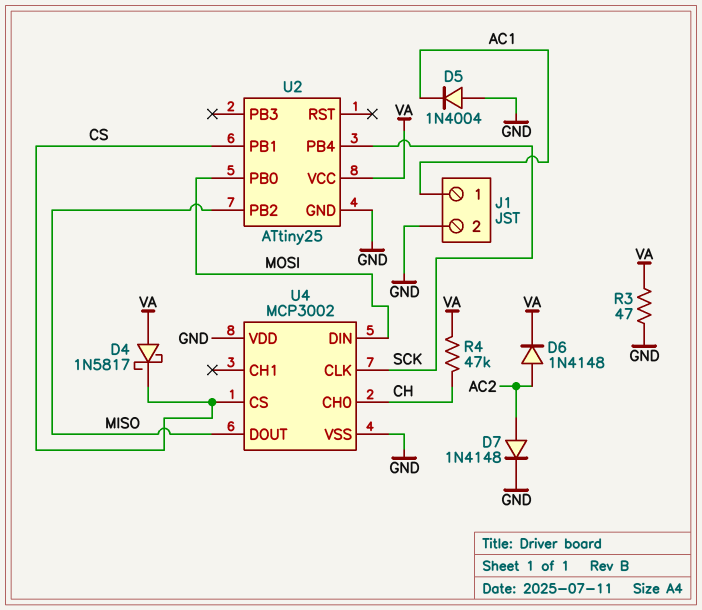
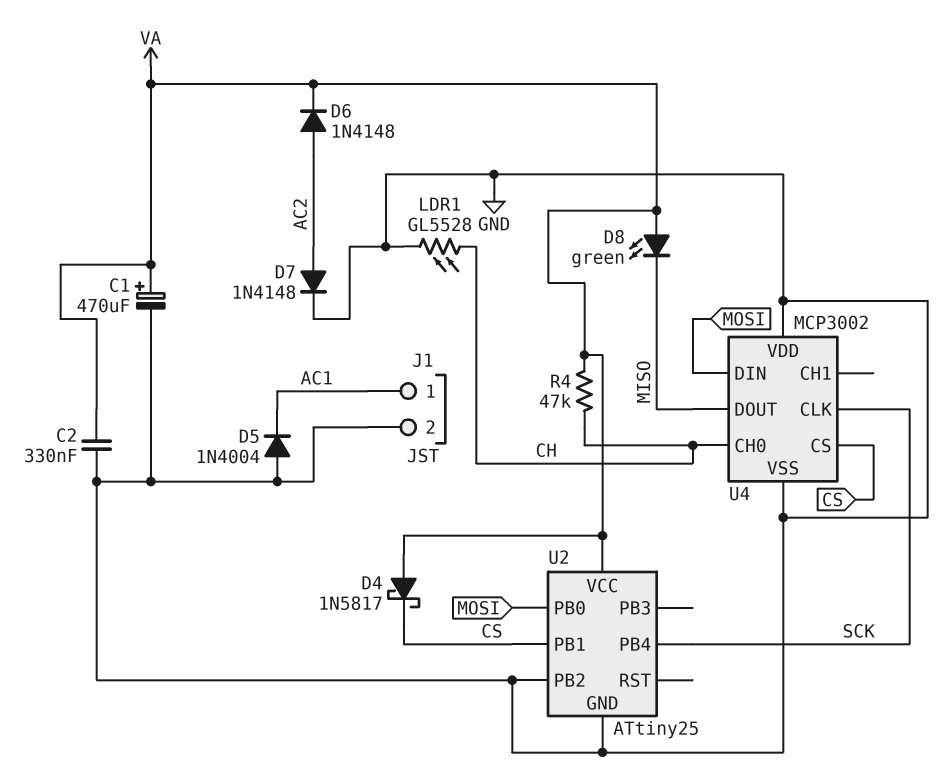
C1: none -> 470uF (plus VA, minus GND)
C2: none -> 330nF (GND, VA)
D8: none -> LED green (A VA, K MISO)
LDR1: none -> GL5528 (CH, GND)
R3: 47 (GND, VA) -> none
U2 pin PB2: MISO -> GND

